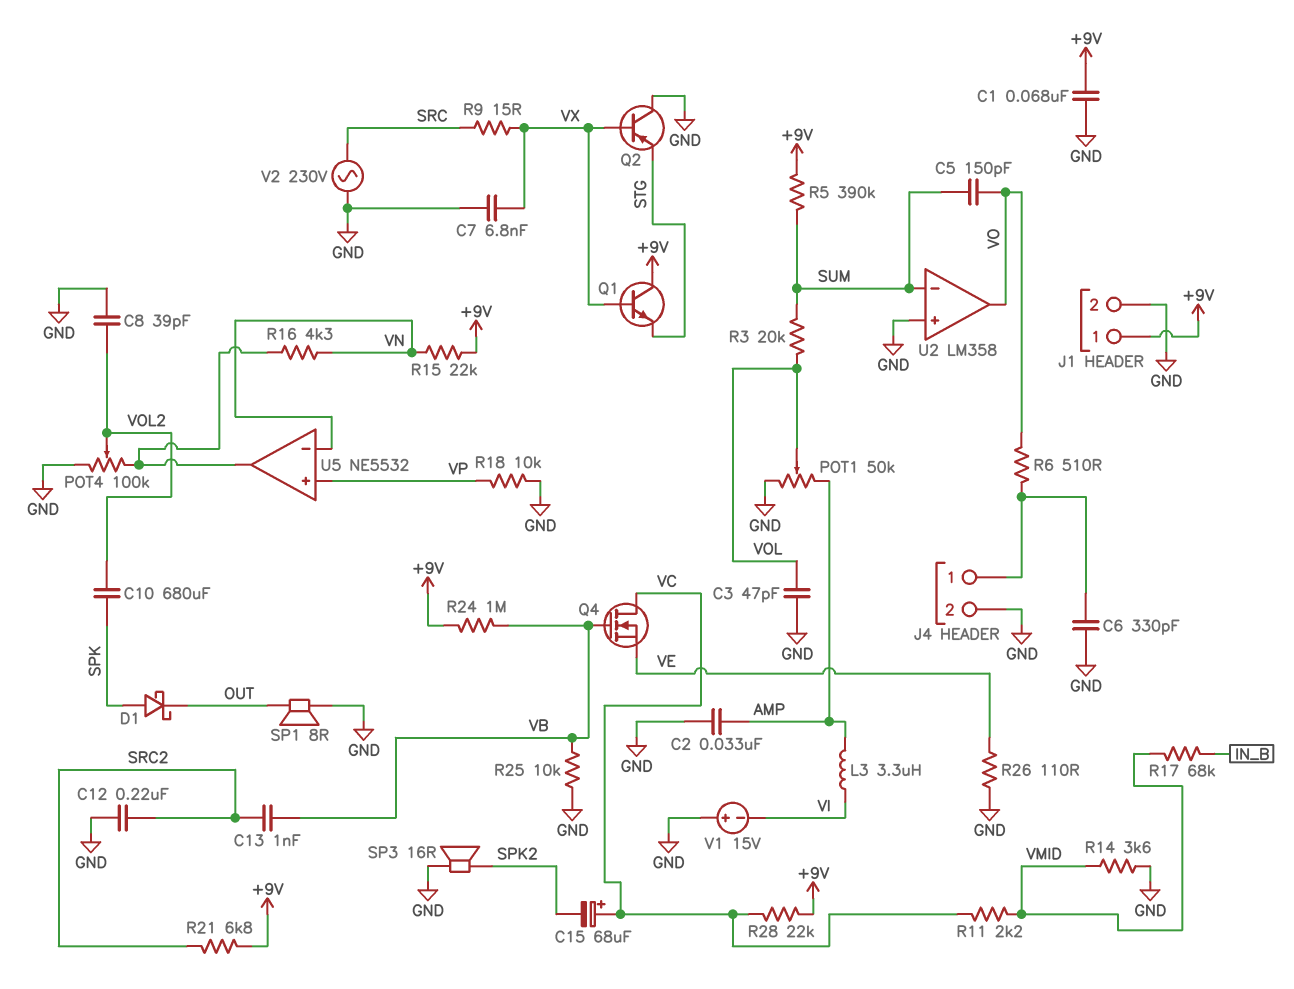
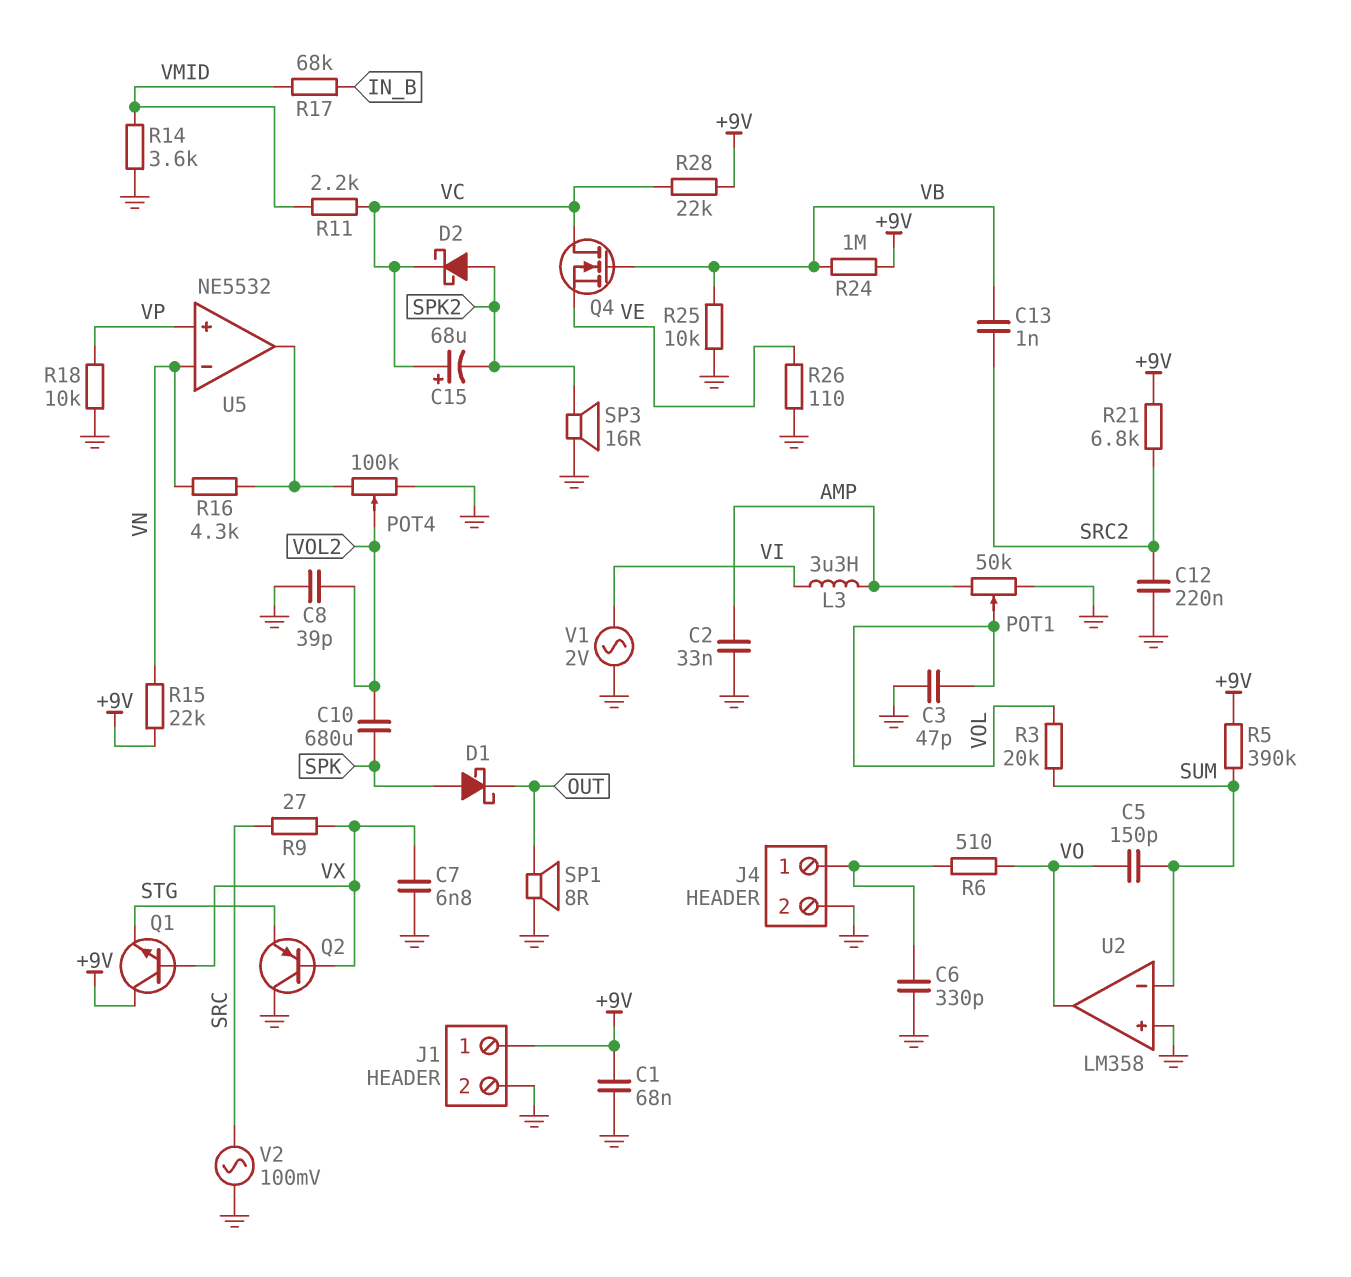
D2: none -> schottky (A SPK2, K VC)
R9: 15 (SRC, VX) -> 27 (SRC, VX)
V1: 15V (plus GND, minus VI) -> AC 2V (GND, VI)
V2: AC 230V (GND, SRC) -> AC 100mV (GND, SRC)

